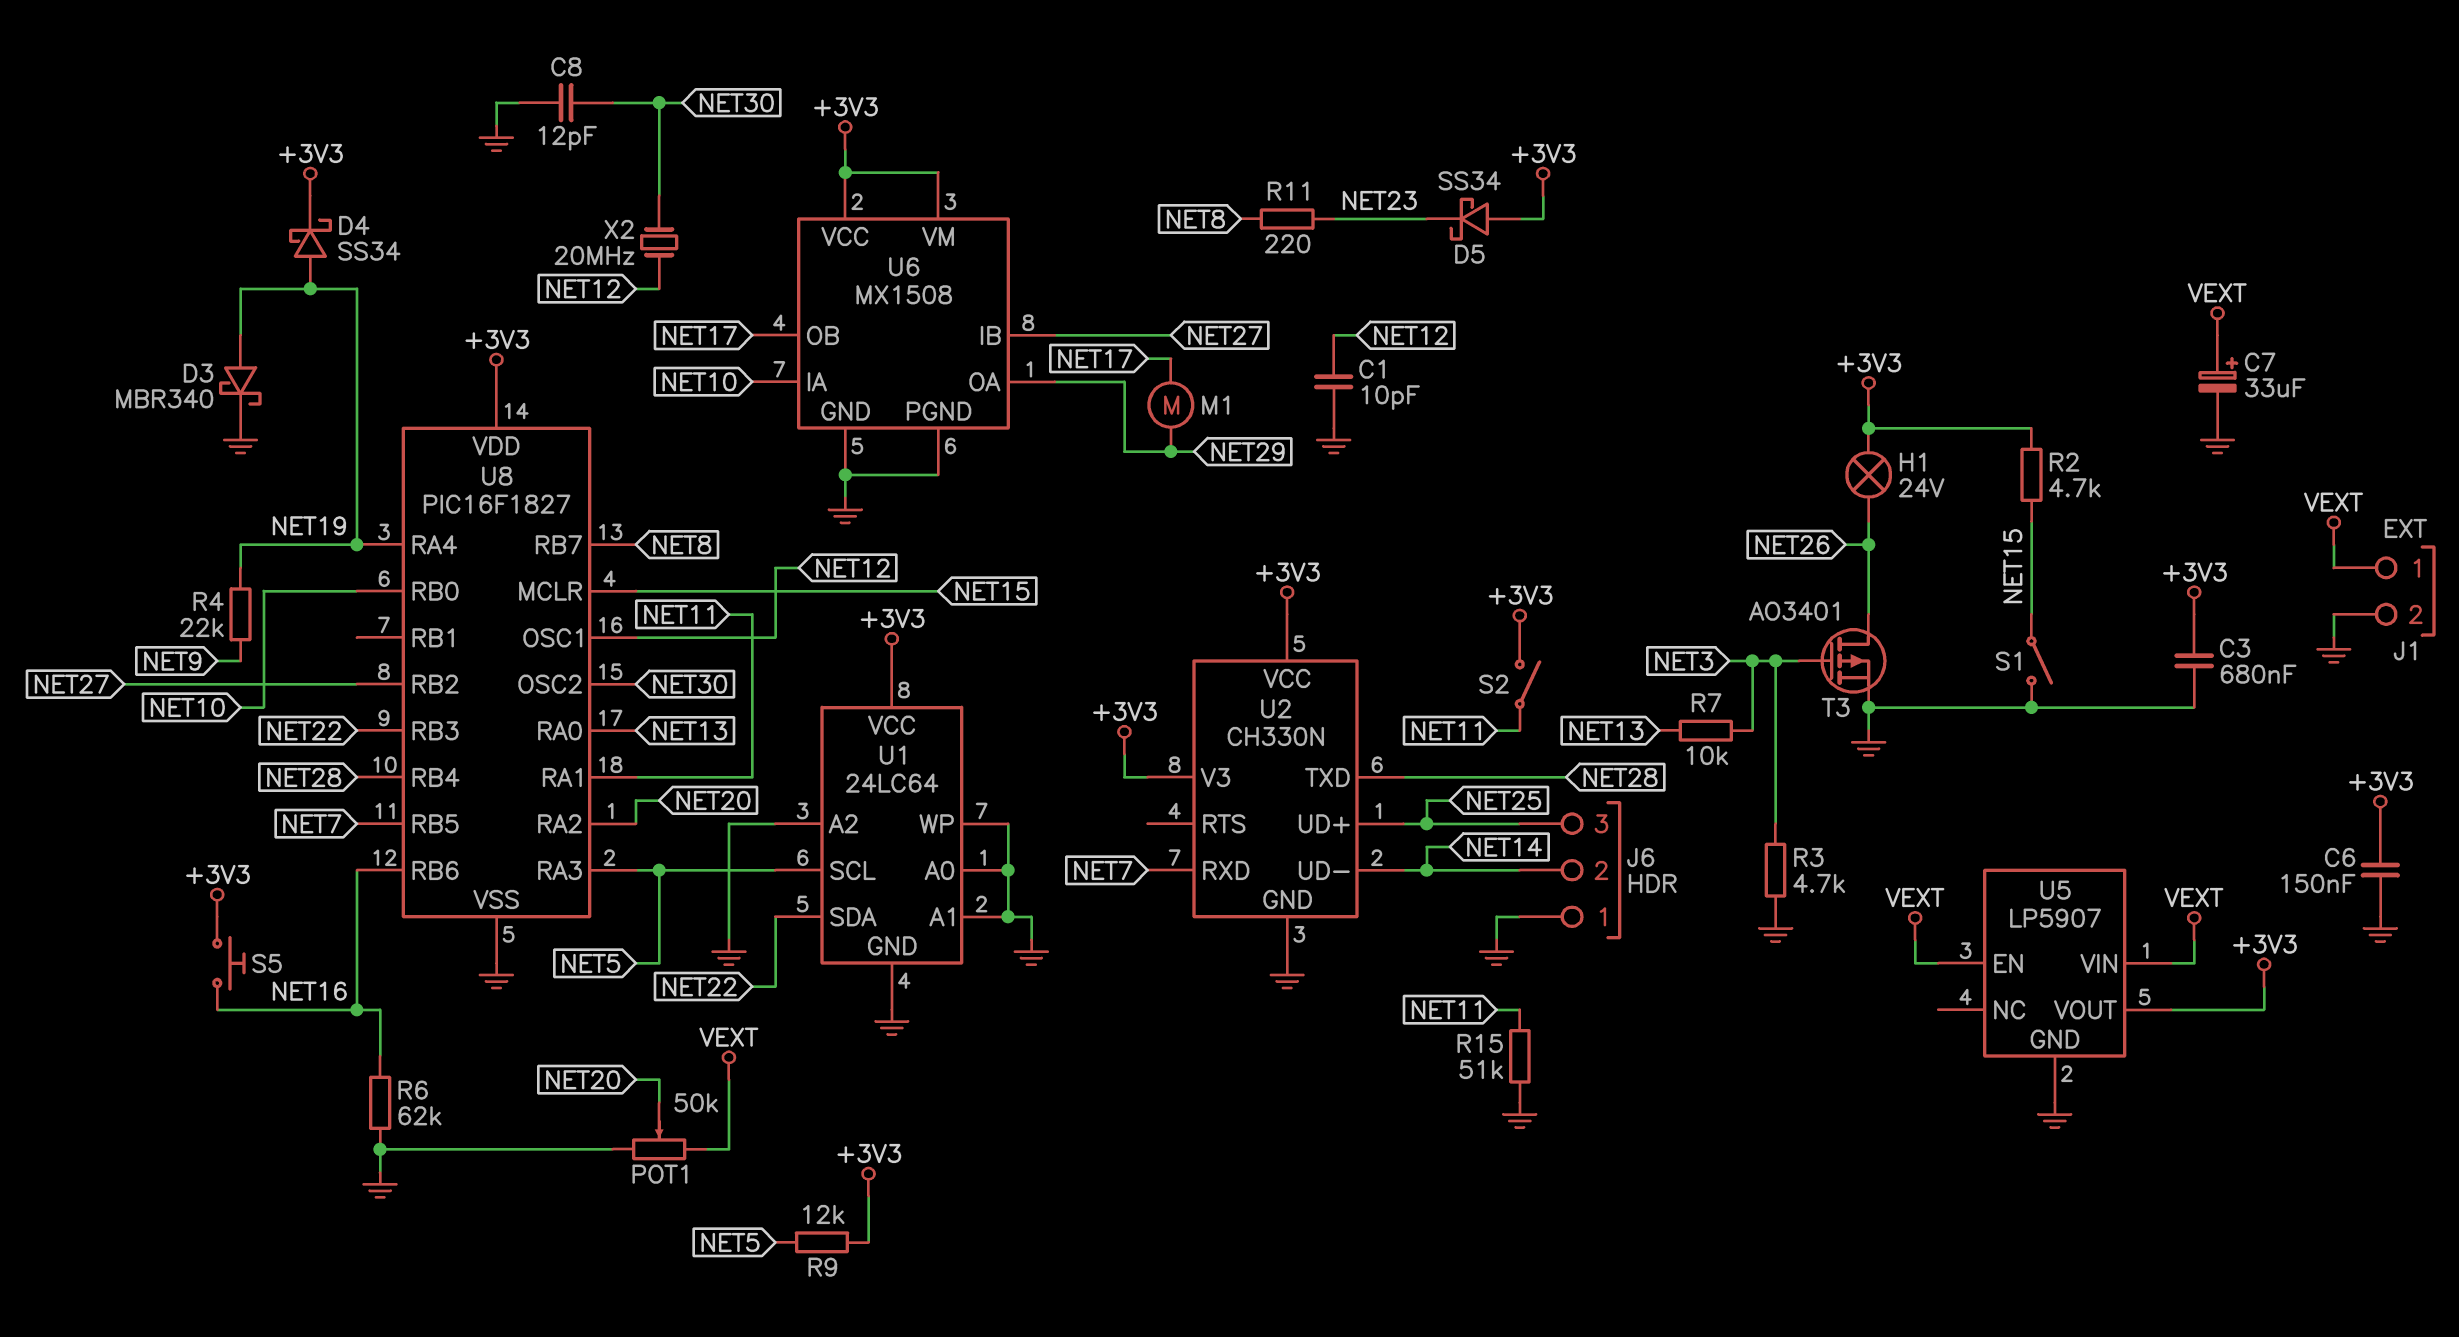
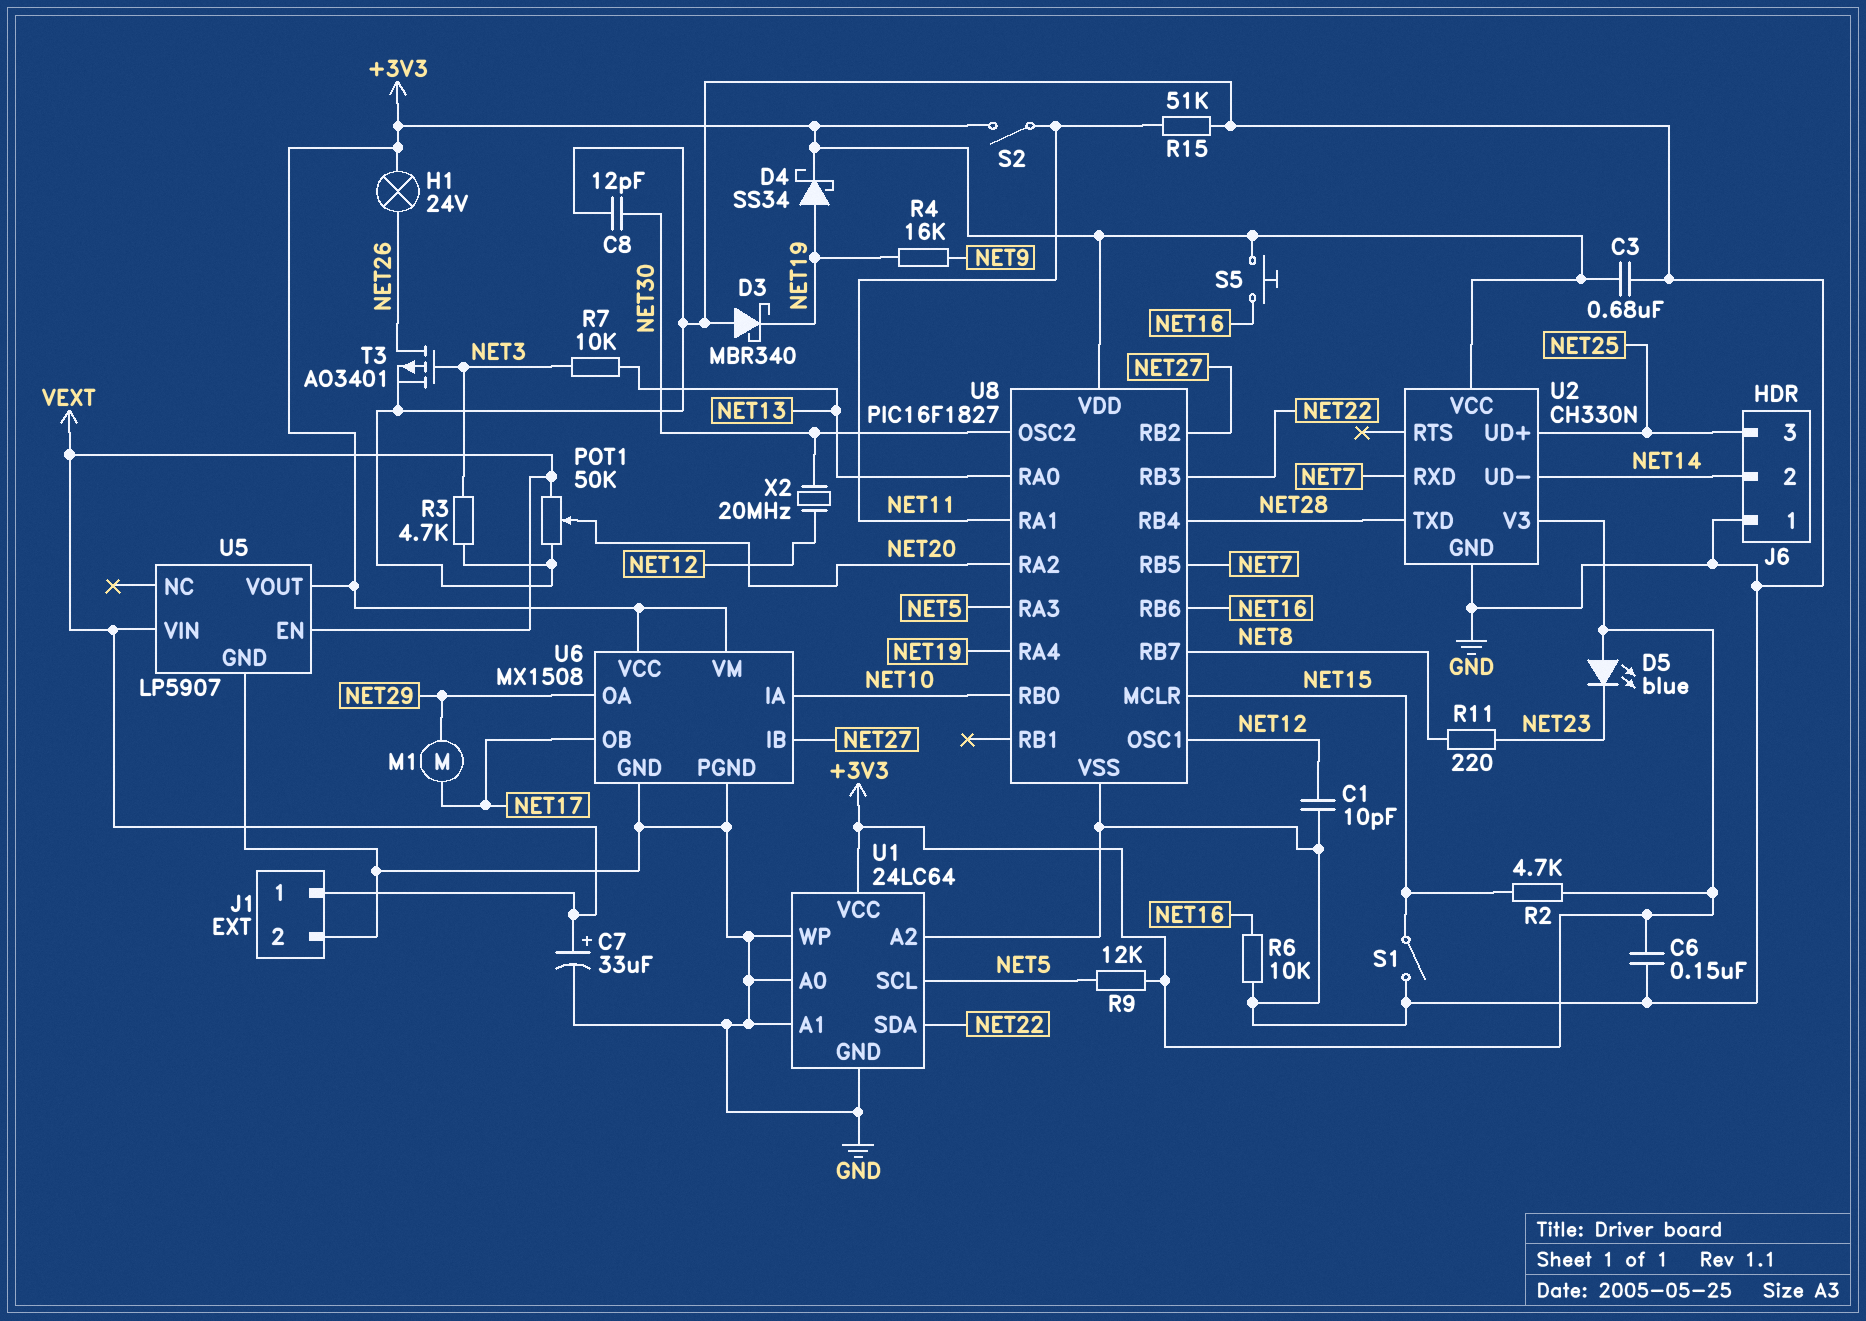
D3: schottky MBR340 (A NET19, K GND) -> schottky MBR340 (A GND, K NET19)
D5: schottky SS34 (A +3V3, K NET23) -> LED blue (A +3V3, K NET23)
R4: 22k (NET9, NET19) -> 16k (NET9, NET19)
R6: 62k (GND, NET16) -> 10k (GND, NET16)

